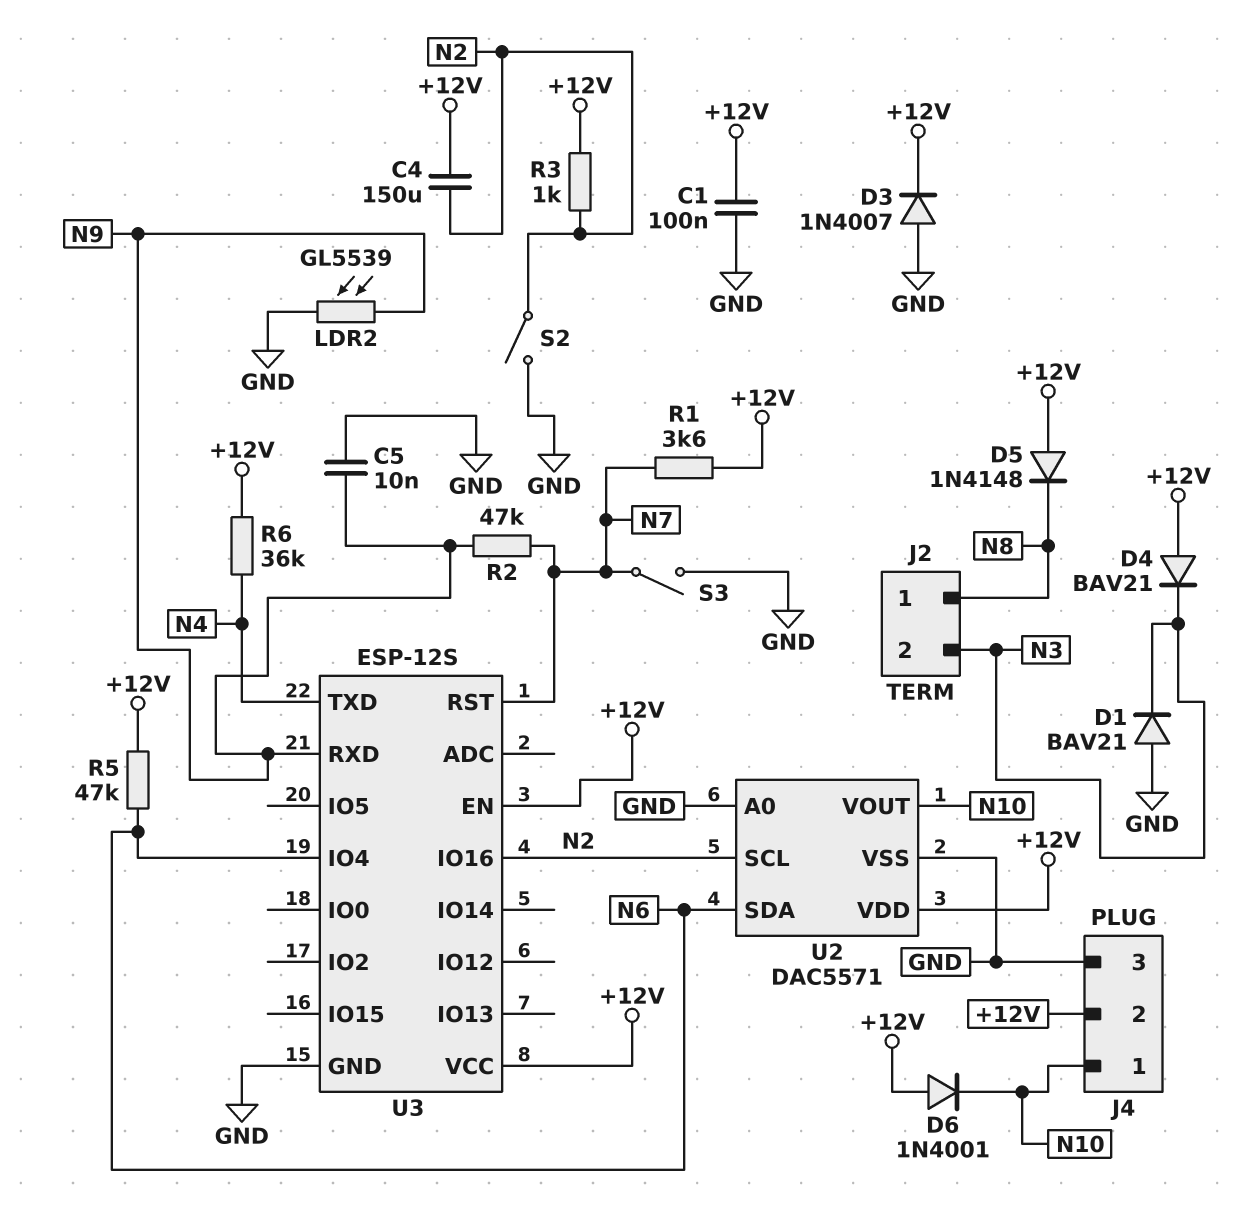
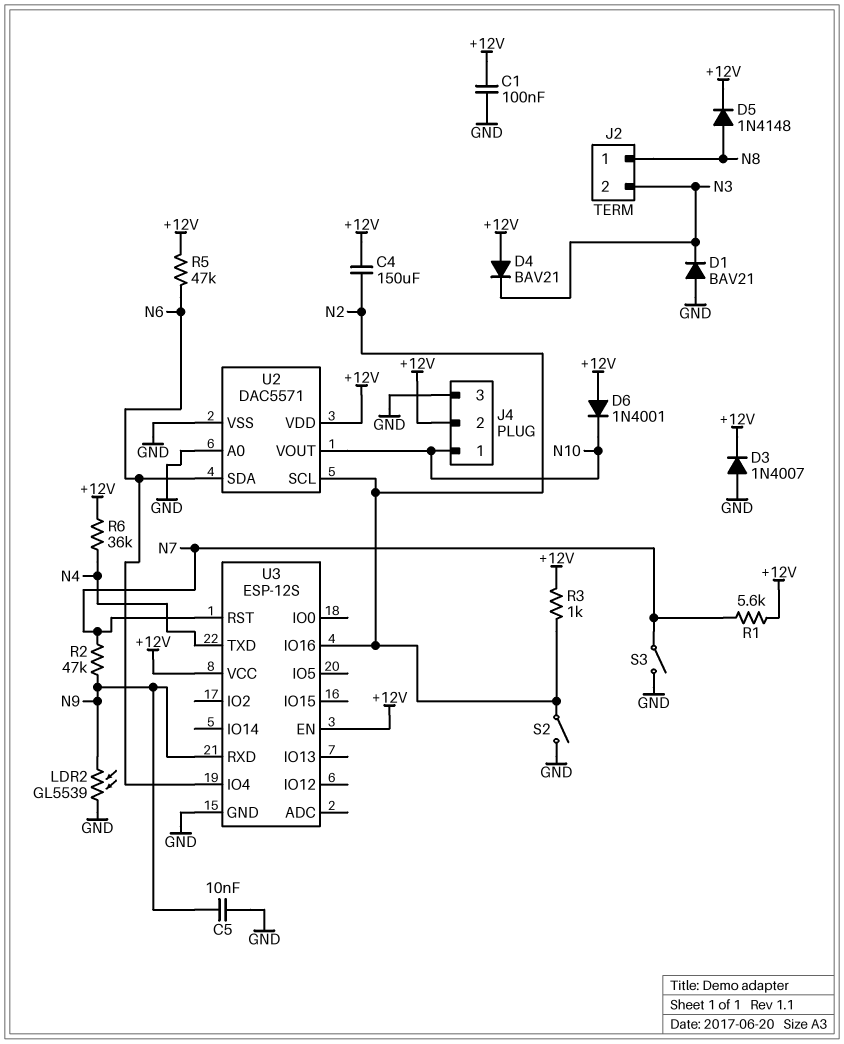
D5: diode 1N4148 (A +12V, K N8) -> diode 1N4148 (A N8, K +12V)
R1: 3.6k (+12V, N7) -> 5.6k (+12V, N7)

